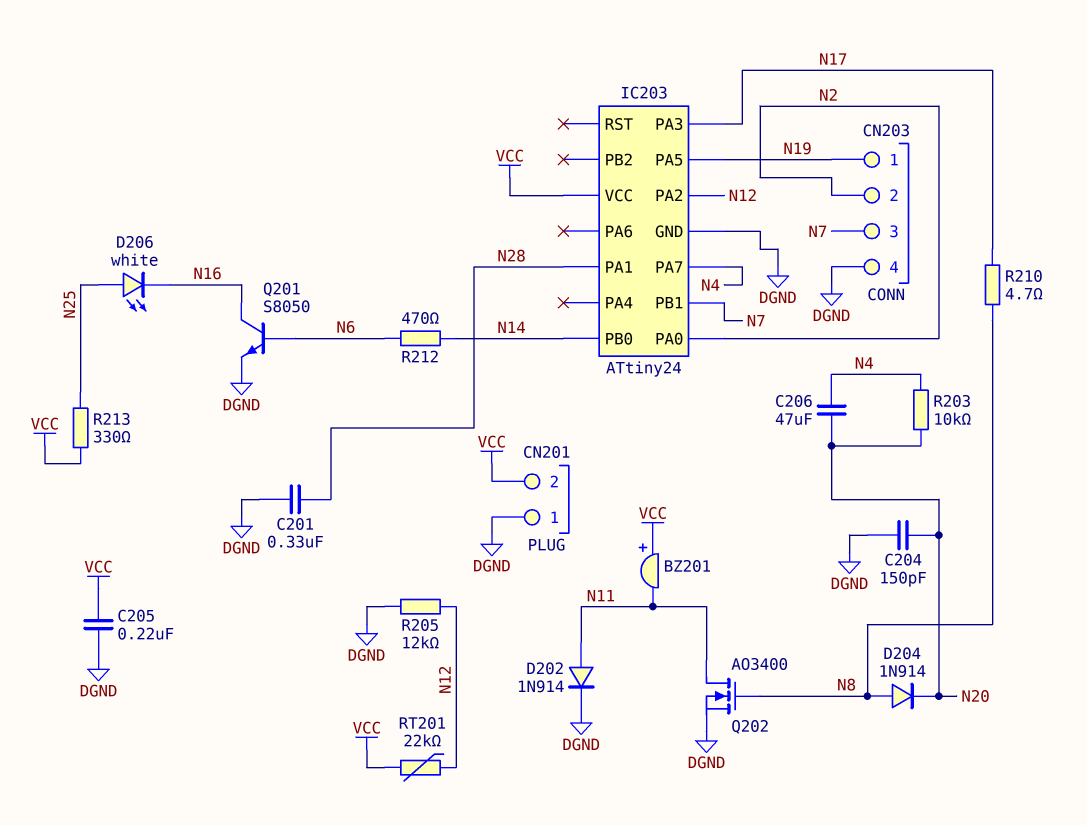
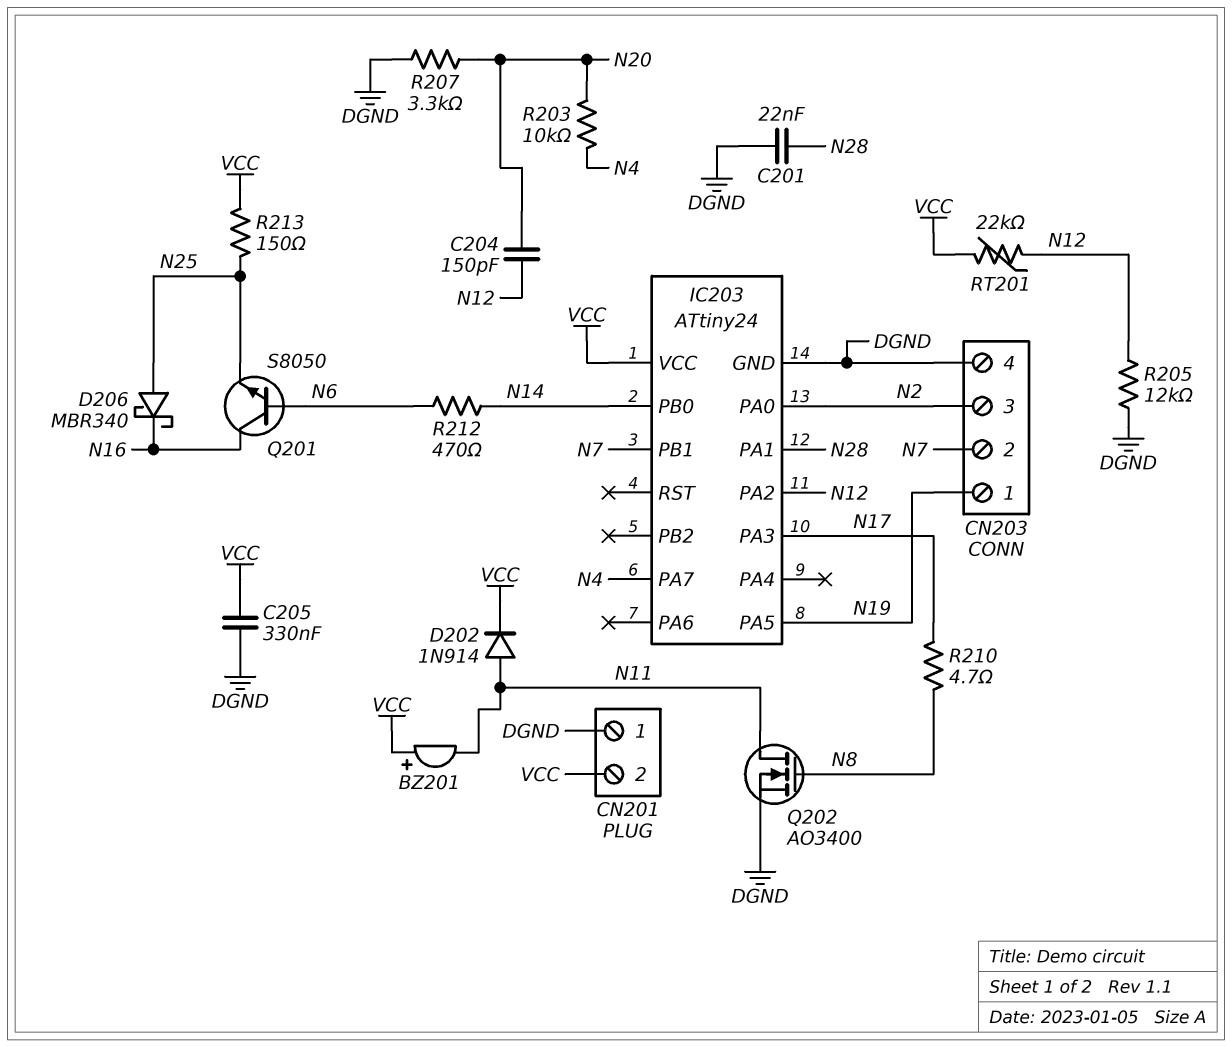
C201: 330nF (DGND, N28) -> 22nF (DGND, N28)
C204: 150pF (DGND, N20) -> 150pF (N12, N20)
C205: 220nF (DGND, VCC) -> 330nF (DGND, VCC)
C206: 47uF (N4, N20) -> none
CN203 pin 2: N2 -> N7
CN203 pin 3: N7 -> N2
D202: diode 1N914 (A N11, K DGND) -> diode 1N914 (A N11, K VCC)
D204: diode 1N914 (A N8, K N20) -> none
D206: LED white (A N25, K N16) -> schottky MBR340 (A N25, K N16)
Q201: NPN S8050 (B N6, C N16, E DGND) -> NPN S8050 (B N6, C N16, E N25)
R207: none -> 3.3k (DGND, N20)
R213: 330 (N25, VCC) -> 150 (N25, VCC)

